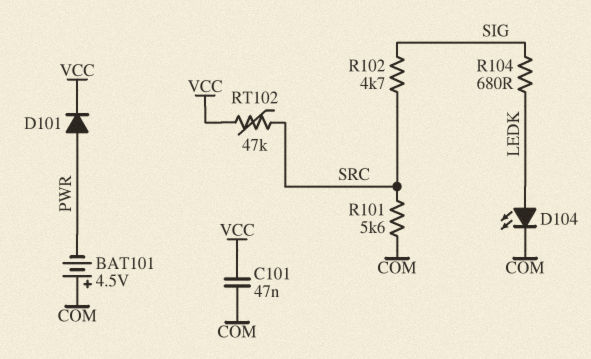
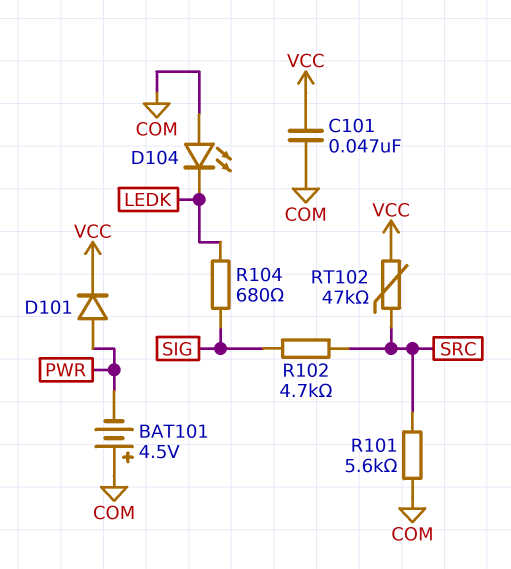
D104: LED (A LEDK, K COM) -> LED (A COM, K LEDK)

